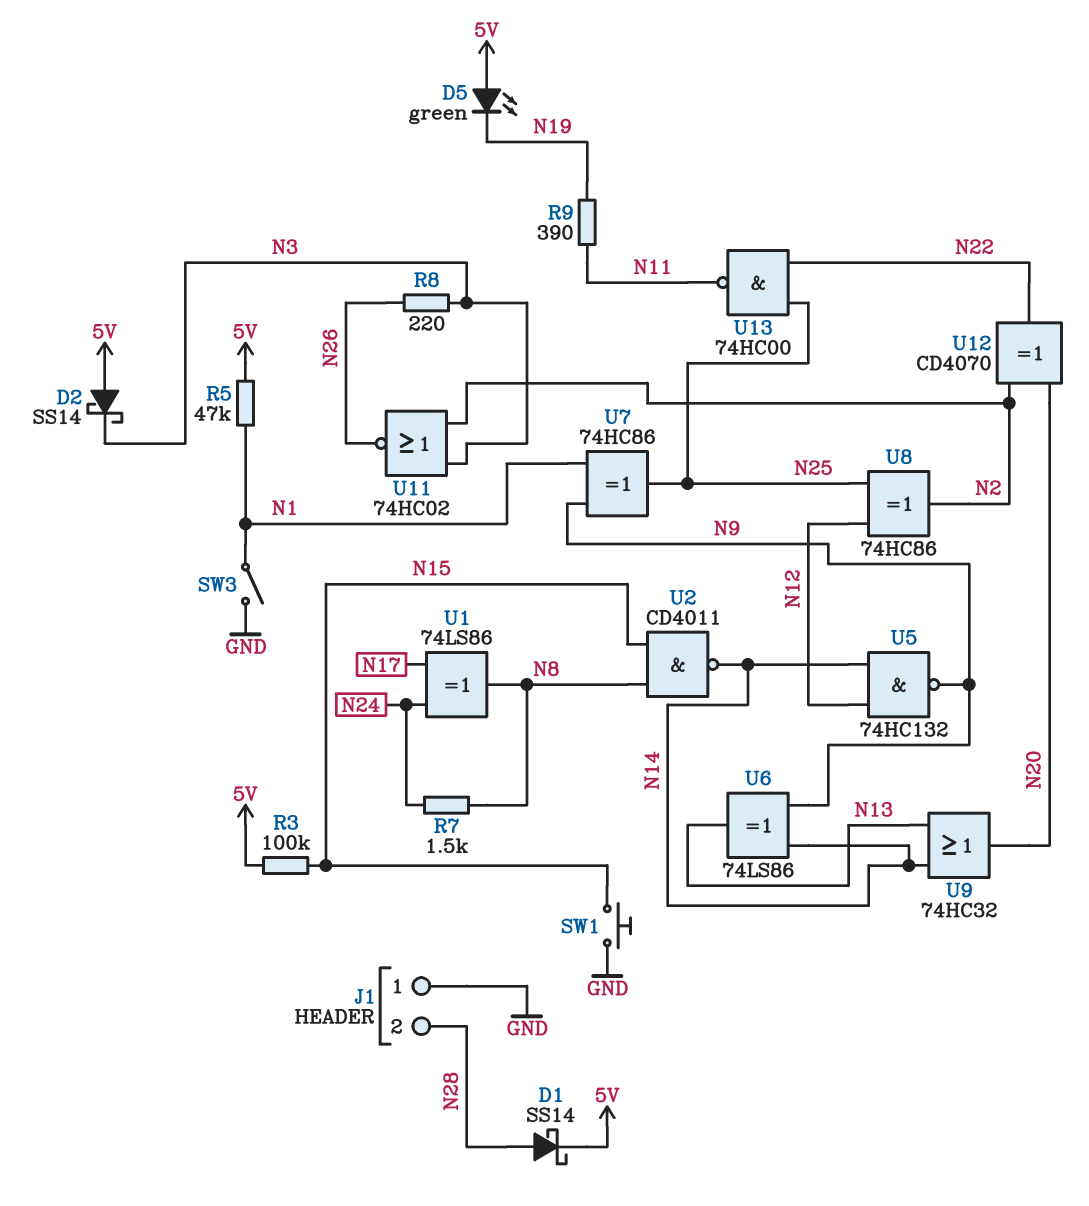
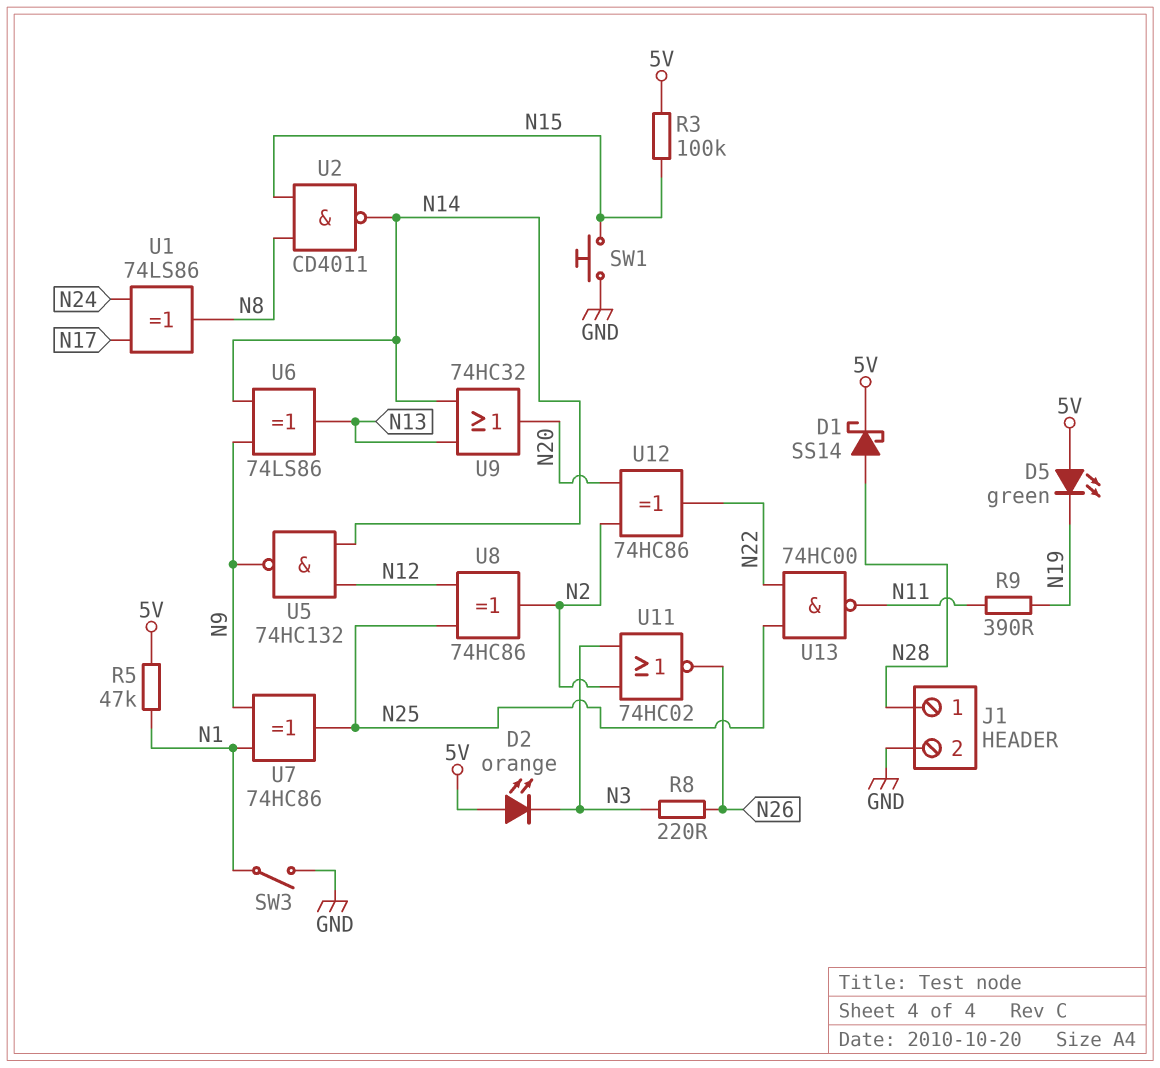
D2: schottky SS14 (A 5V, K N3) -> LED orange (A 5V, K N3)
J1 pin 1: GND -> N28
J1 pin 2: N28 -> GND
R7: 1.5k (N8, N24) -> none
U12: XOR CD4070 (in N2, in N20, out N22) -> XOR 74HC86 (in N2, in N20, out N22)

